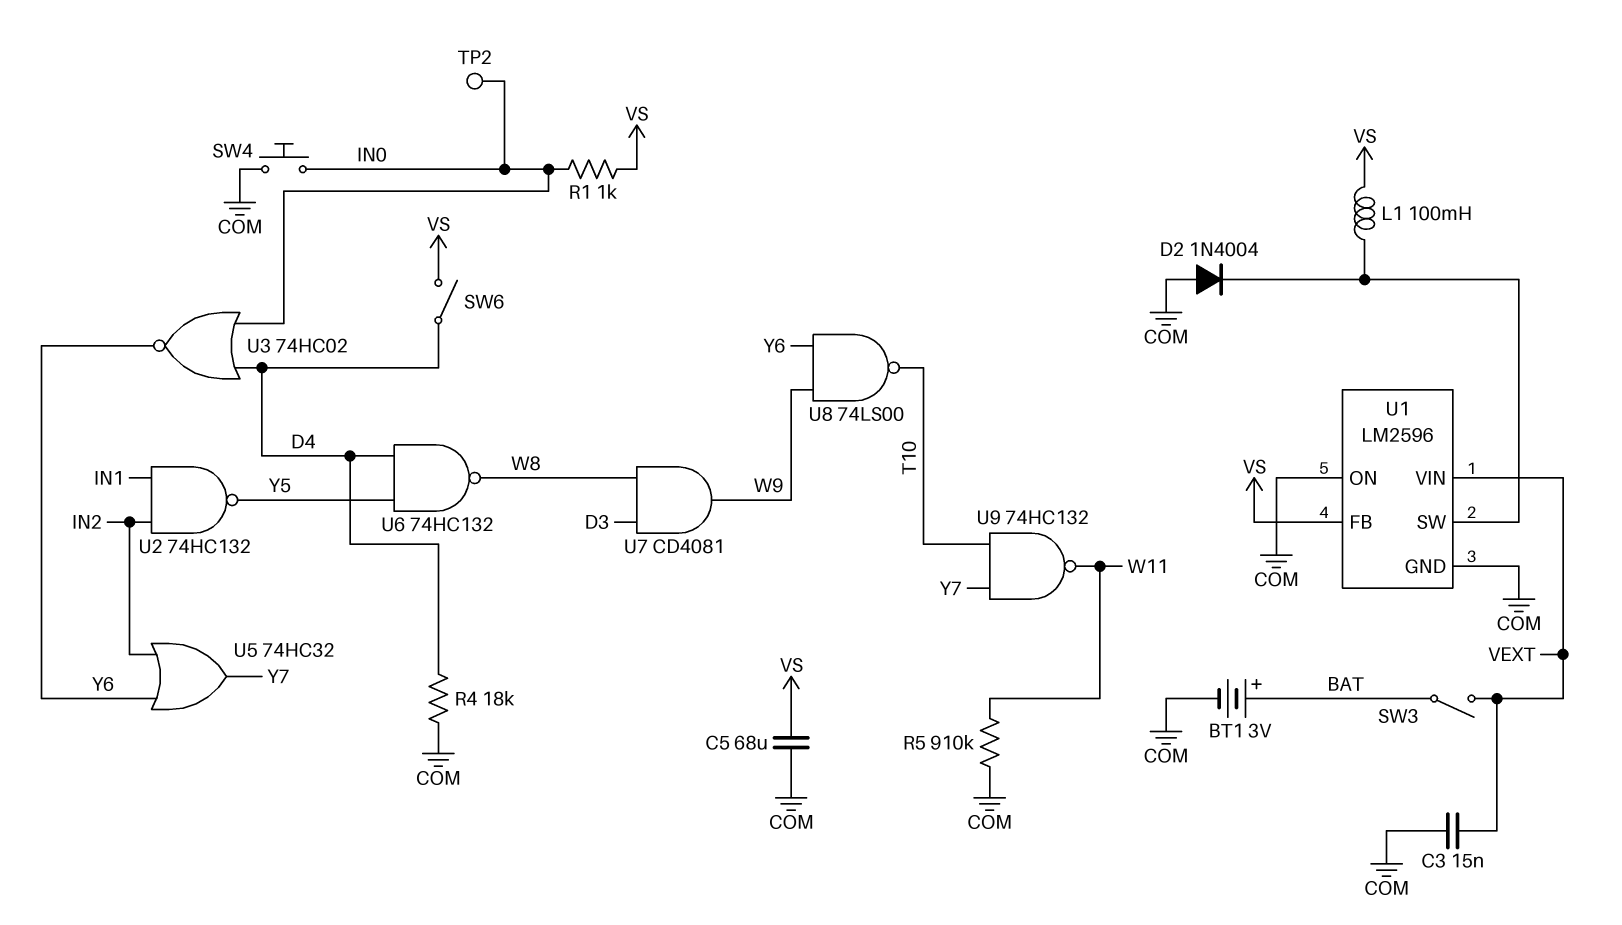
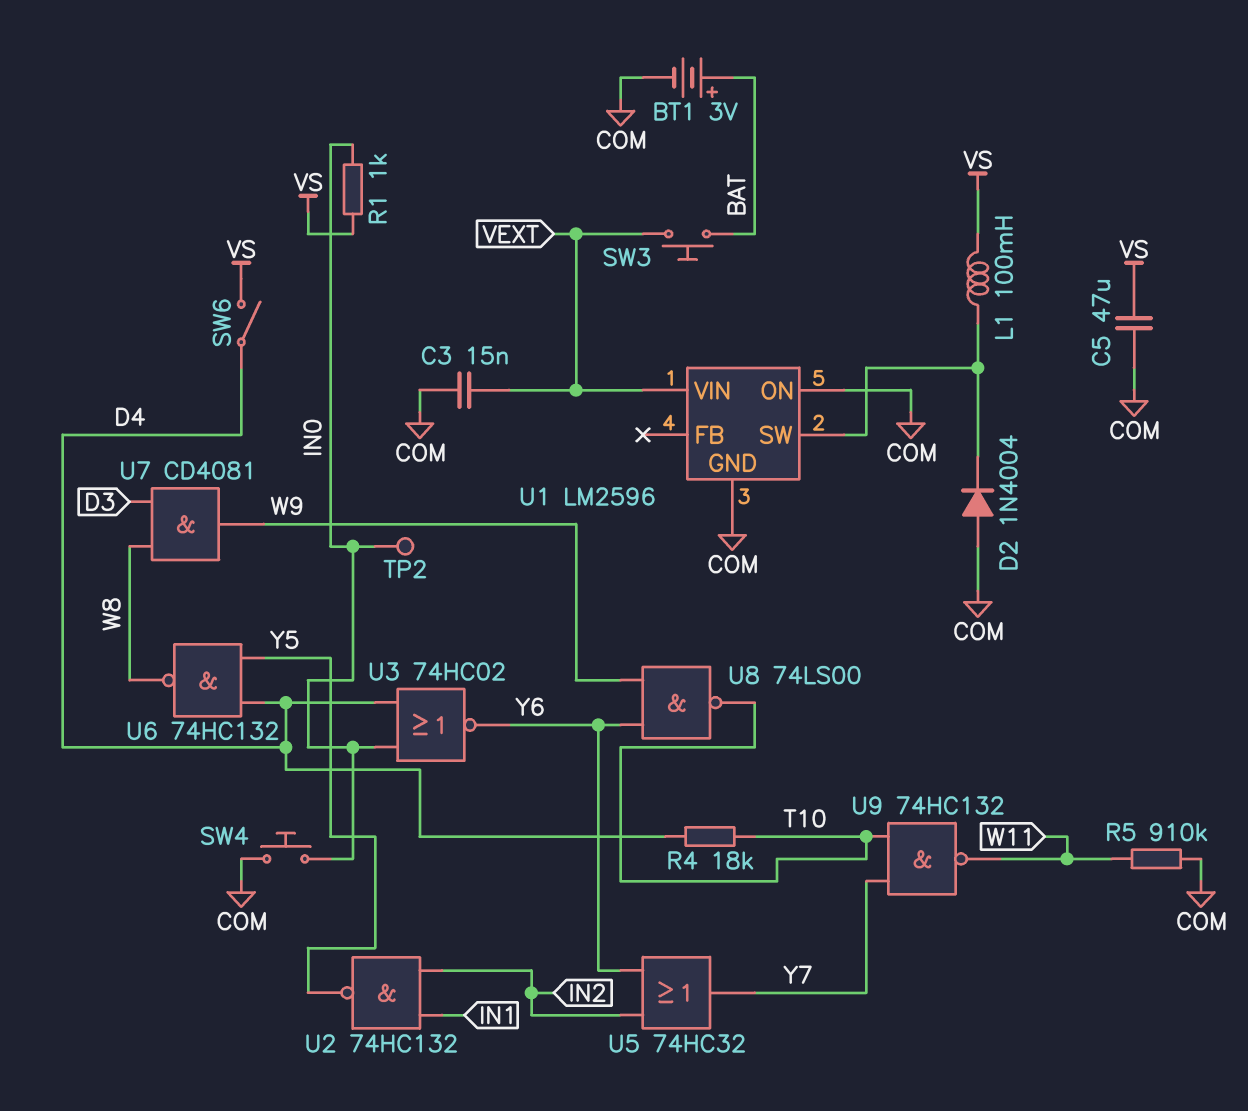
C5: 68uF (COM, VS) -> 47uF (COM, VS)
R4: 18k (COM, D4) -> 18k (D4, T10)
SW3: switch (BAT, VEXT) -> button (BAT, VEXT)
U1 pin FB: VS -> none

